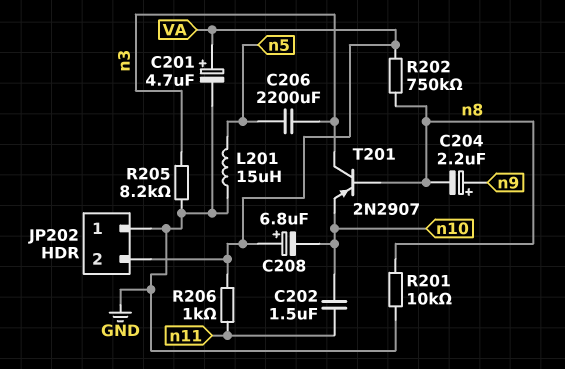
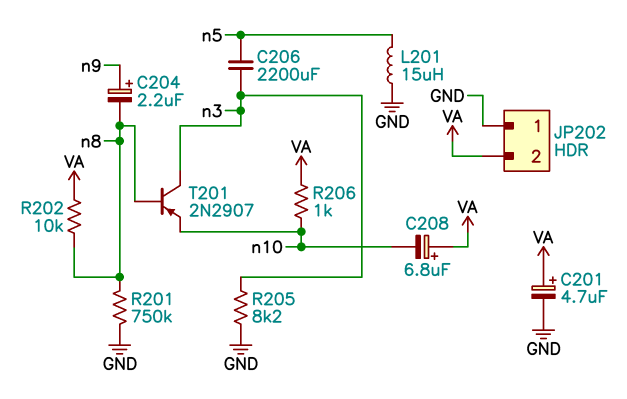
C202: 1.5uF (n10, n11) -> none
R201: 10k (GND, n8) -> 750k (GND, n8)
R202: 750k (VA, n8) -> 10k (VA, n8)
R206: 1k (VA, n11) -> 1k (VA, n10)

